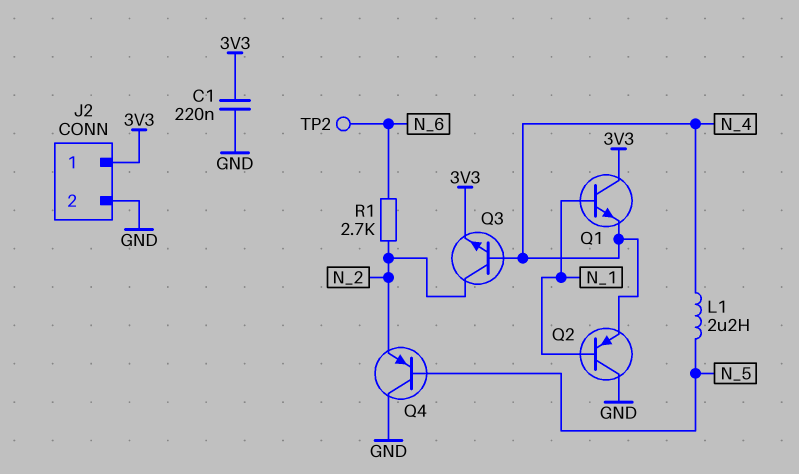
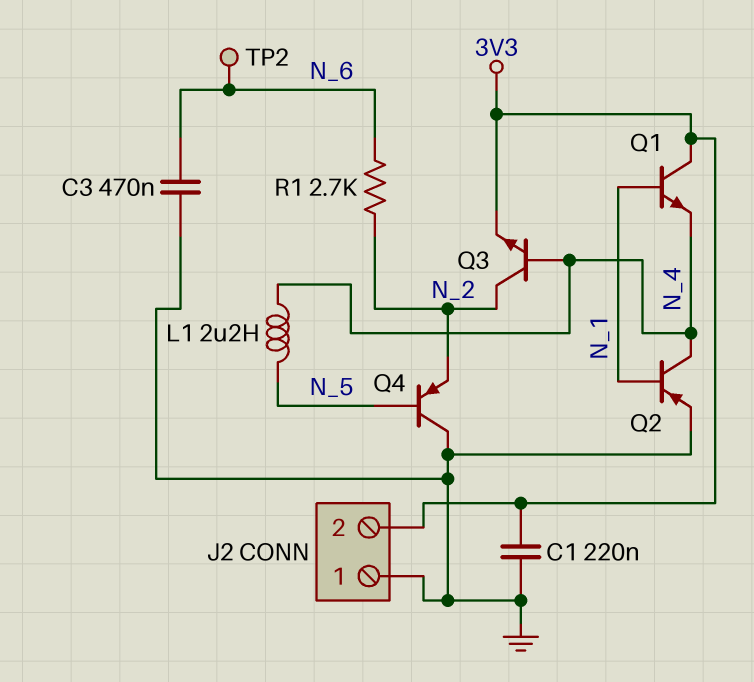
C3: none -> 470nF (GND, N_6)
J2 pin 1: 3V3 -> GND
J2 pin 2: GND -> 3V3
Q2: PNP (B N_1, C GND, E N_4) -> PNP (B N_1, C N_4, E GND)

